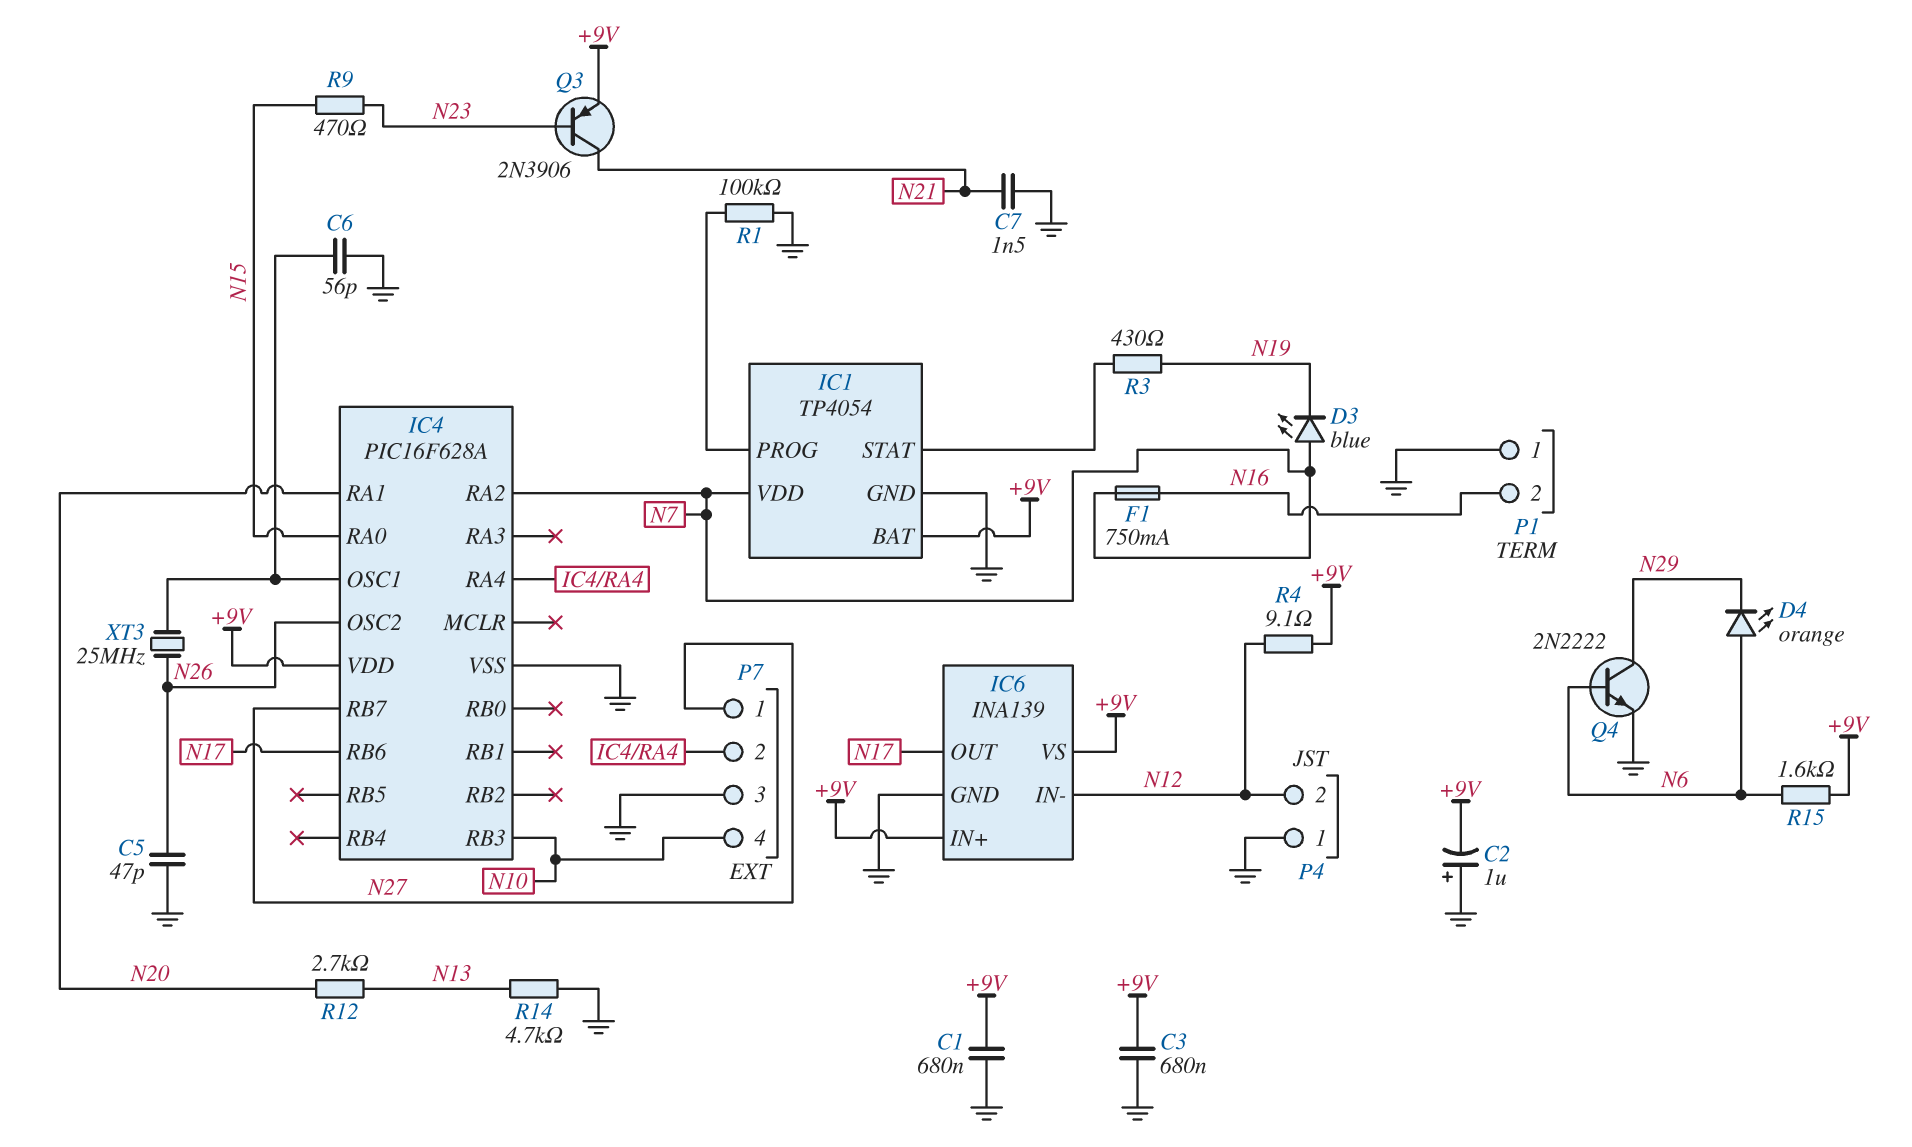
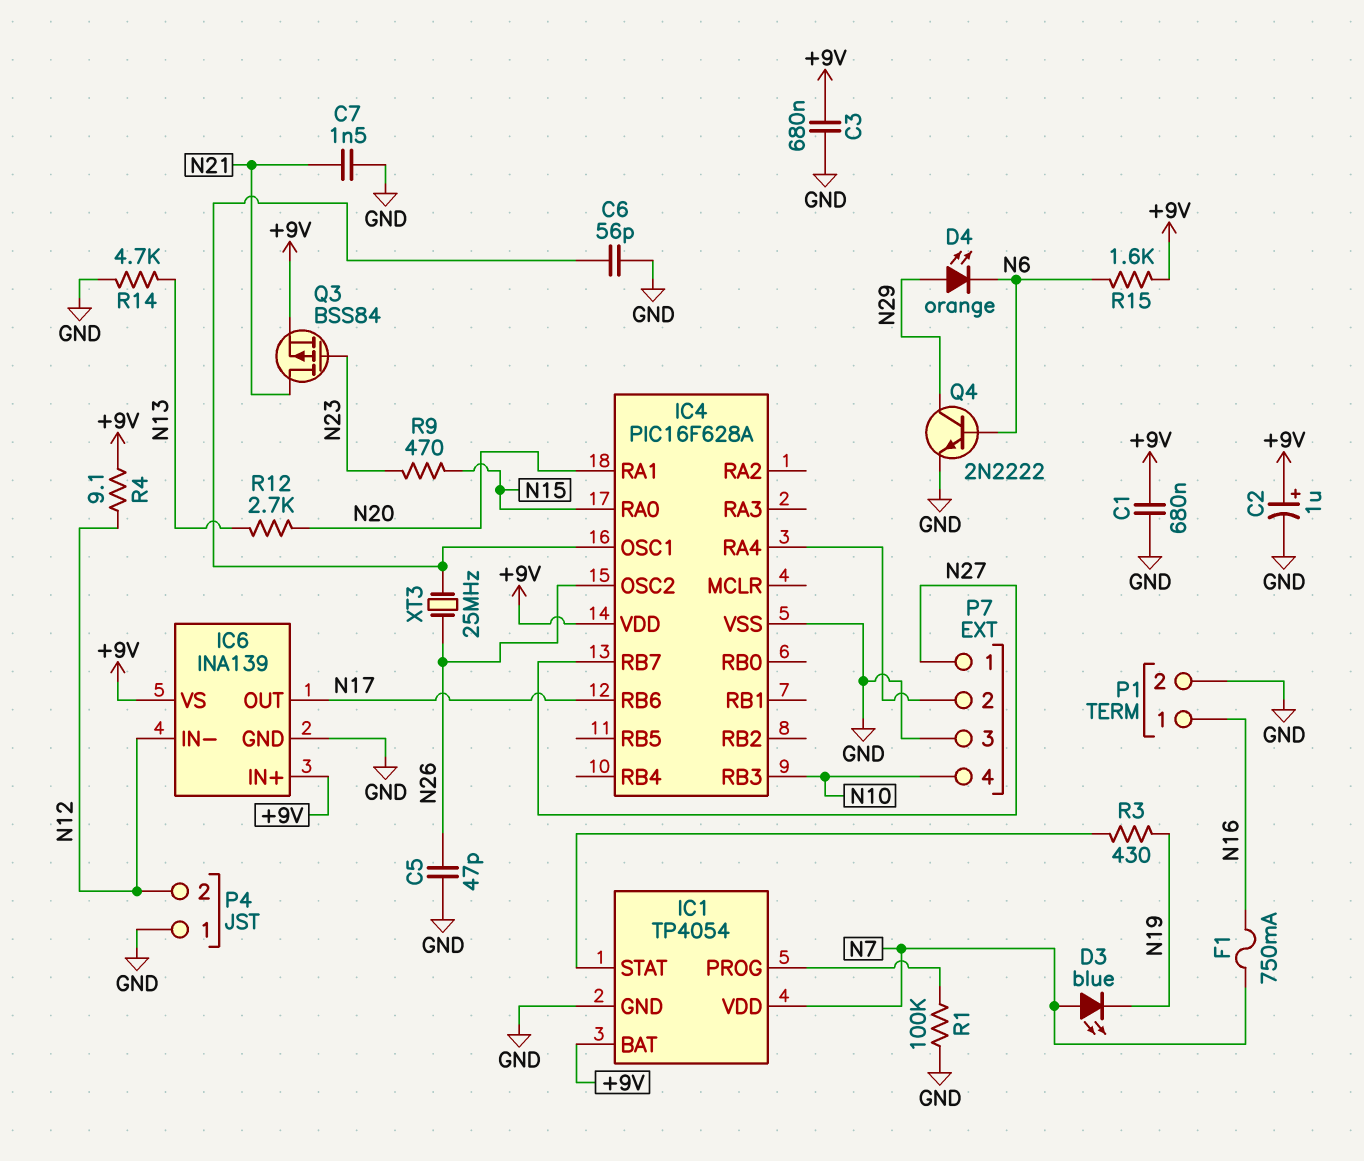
C2: 1uF (plus GND, minus +9V) -> 1uF (plus +9V, minus GND)
D4: LED orange (A N6, K N29) -> LED orange (A N29, K N6)
IC4 pin RA2: N7 -> none
P1 pin 1: GND -> N16
P1 pin 2: N16 -> GND
Q3: PNP 2N3906 (B N23, C N21, E +9V) -> PMOS BSS84 (G N23, D N21, S +9V)

